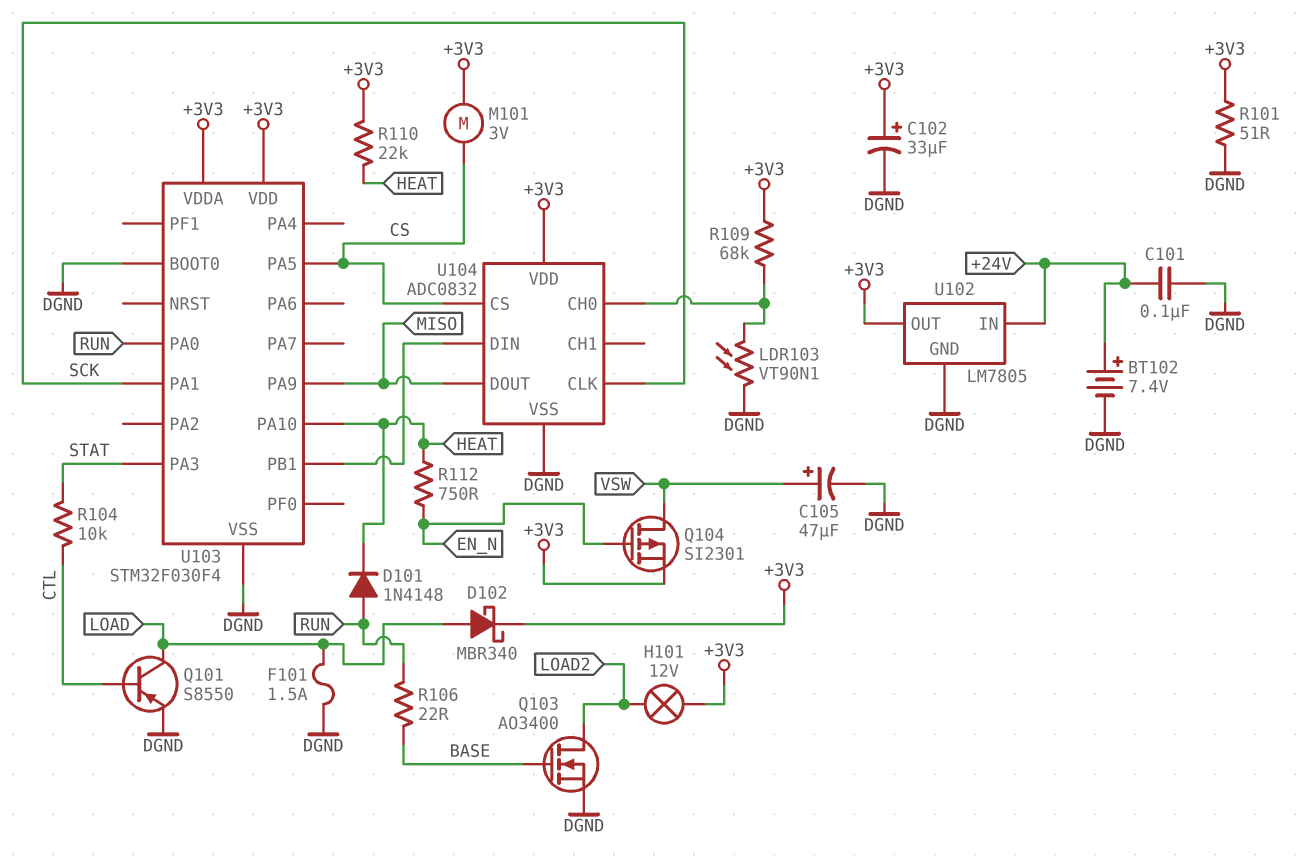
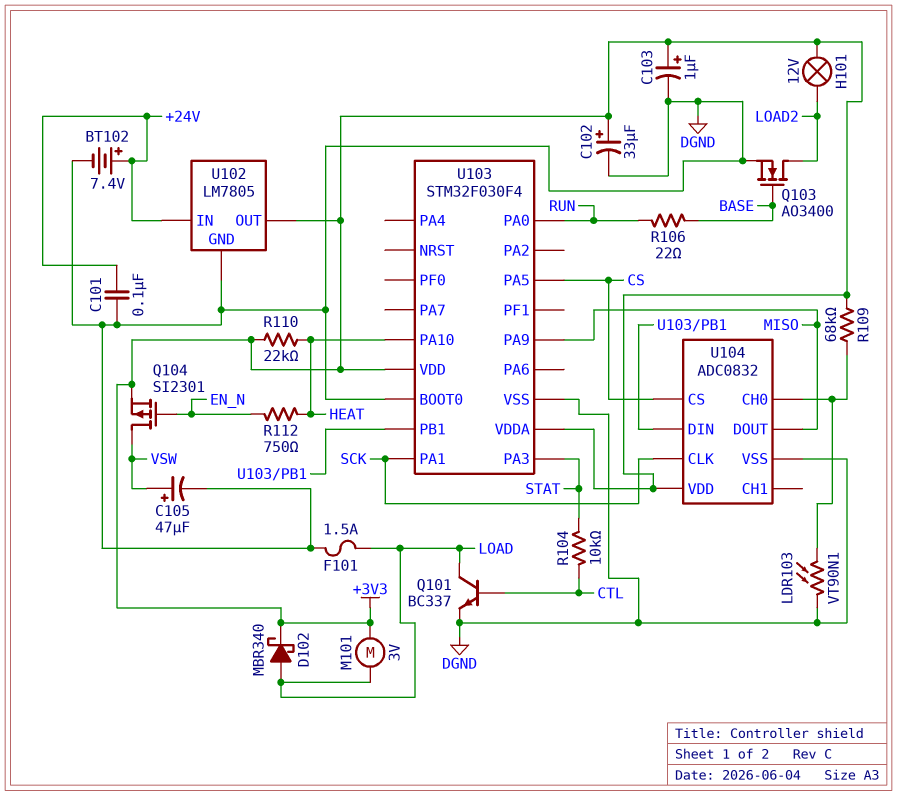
C103: none -> 1uF (plus +3V3, minus DGND)
D101: diode 1N4148 (A RUN, K HEAT) -> none
M101: motor 3V (+3V3, CS) -> motor 3V (+3V3, LOAD)
Q101: PNP S8550 (B CTL, C LOAD, E DGND) -> NPN BC337 (B CTL, C LOAD, E DGND)
R101: 51 (+3V3, DGND) -> none

